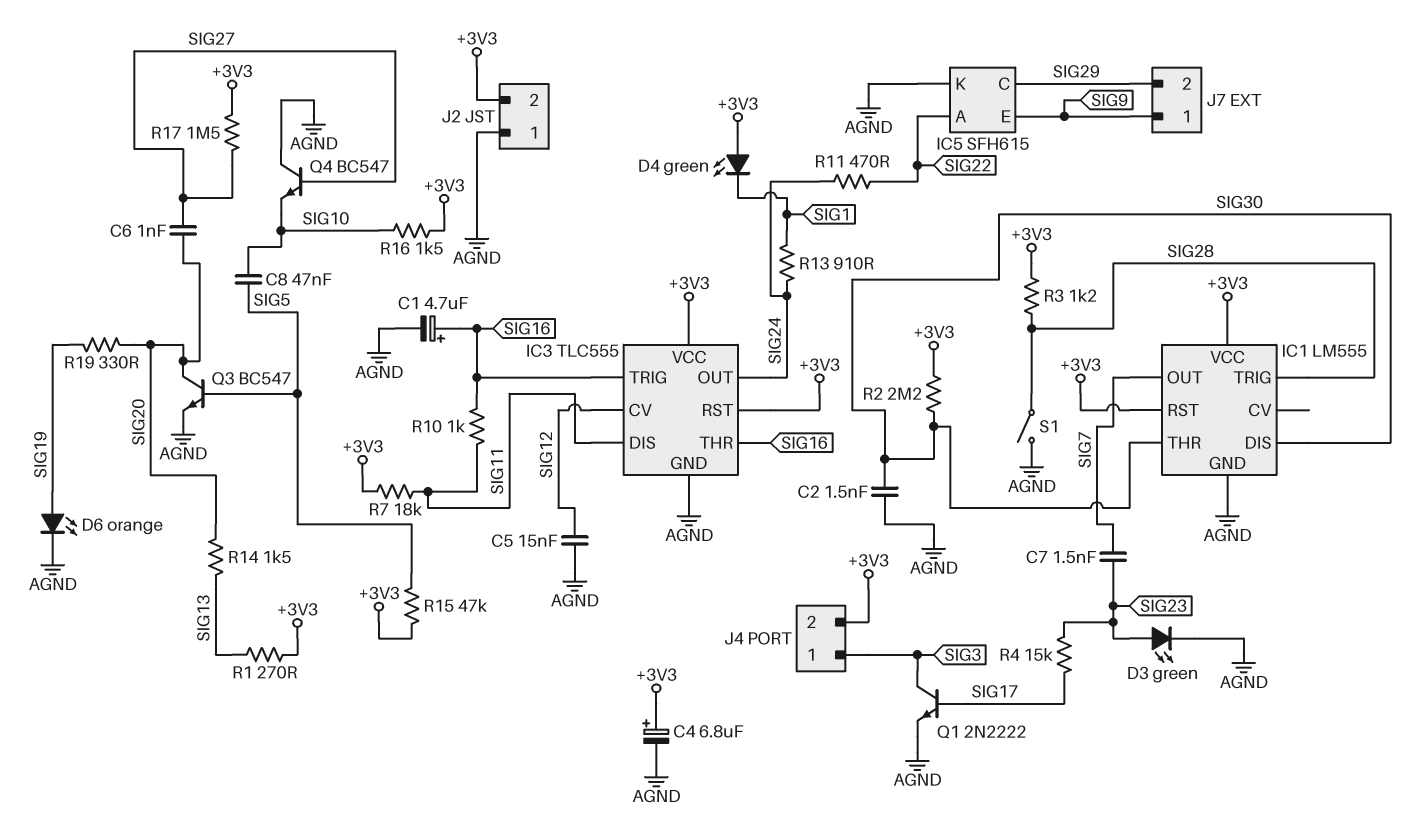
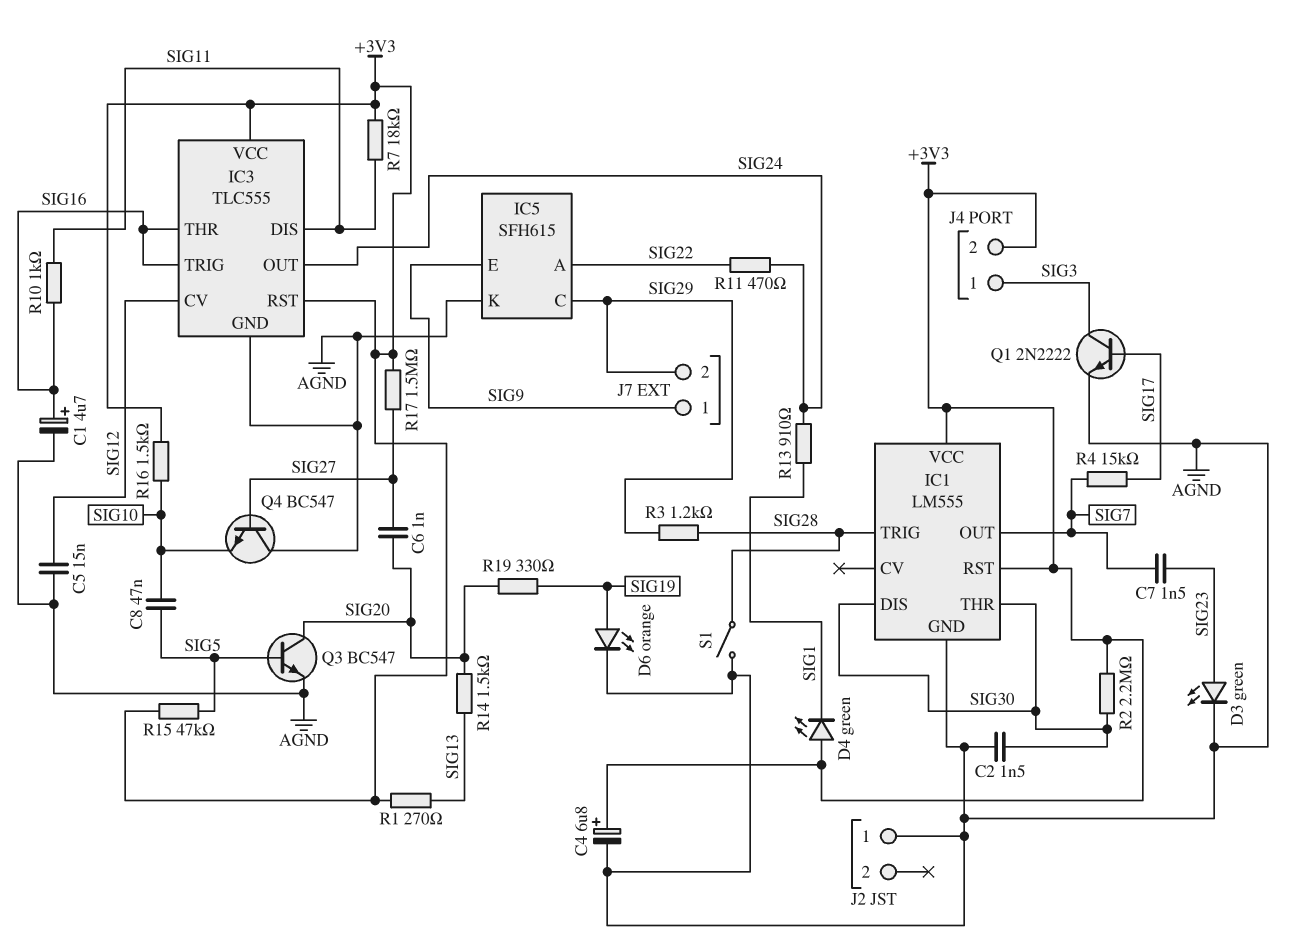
J2 pin 2: +3V3 -> none
R3: 1.2k (+3V3, SIG28) -> 1.2k (SIG28, SIG29)
R4: 15k (SIG17, SIG23) -> 15k (SIG7, SIG17)

